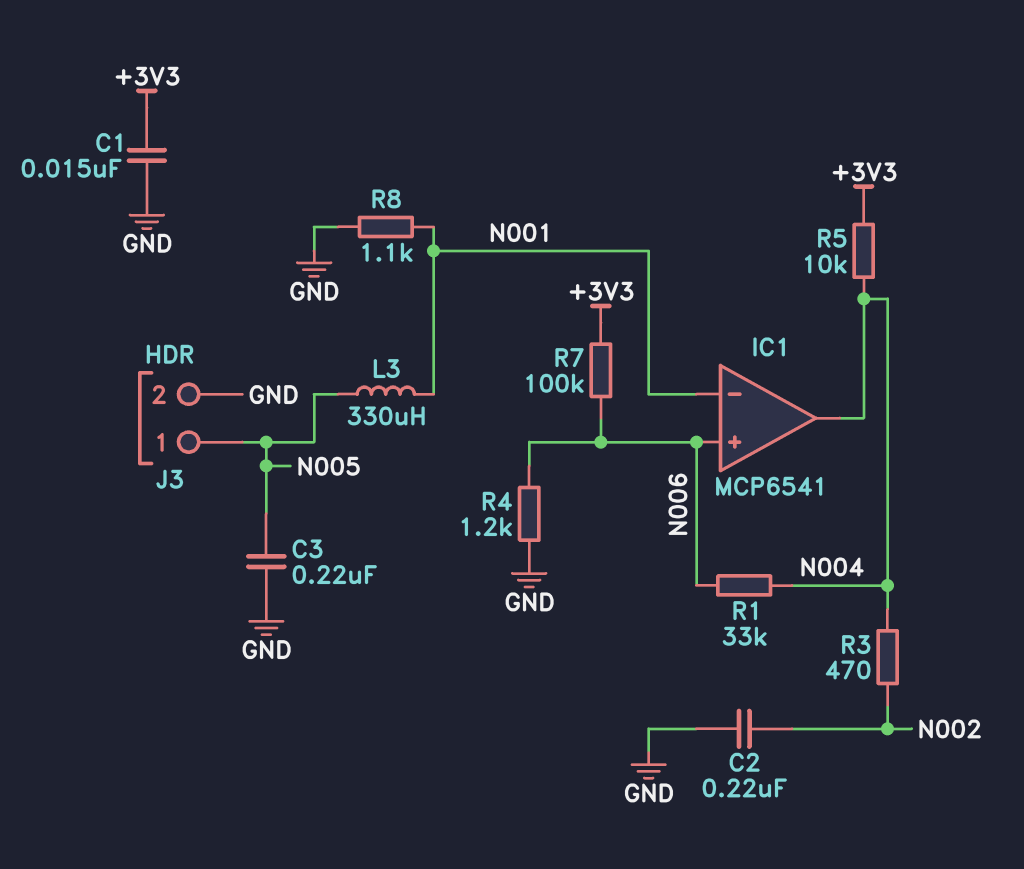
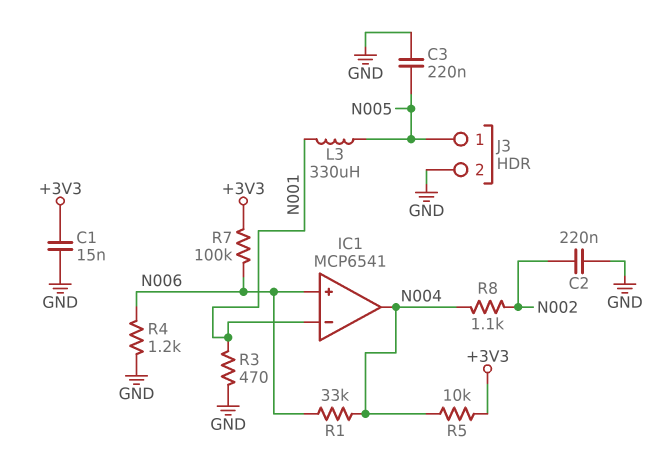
R3: 470 (N002, N004) -> 470 (GND, N001)
R8: 1.1k (GND, N001) -> 1.1k (N002, N004)

